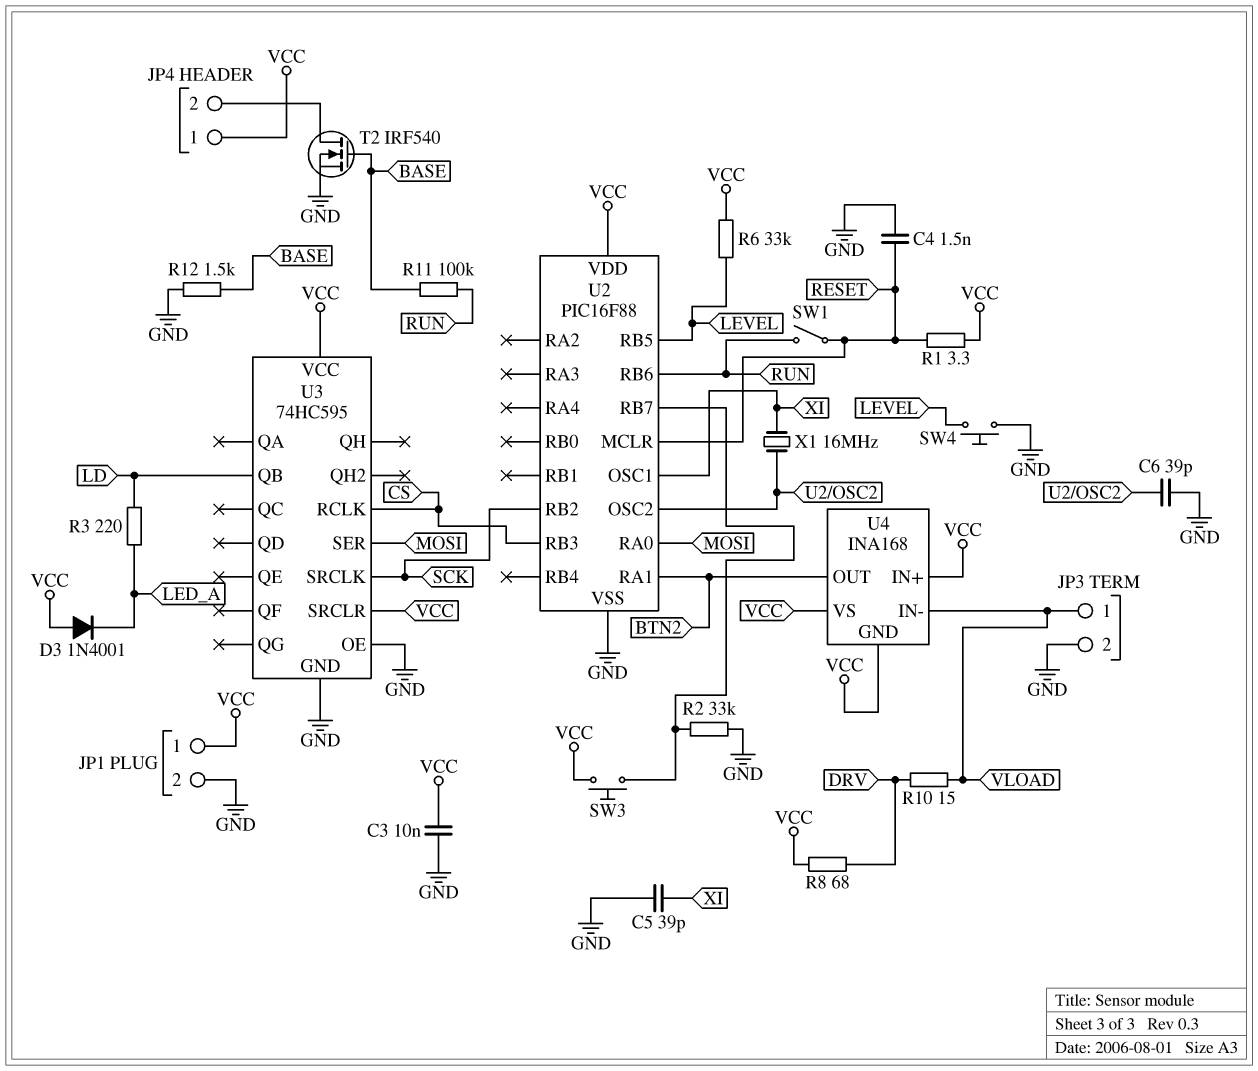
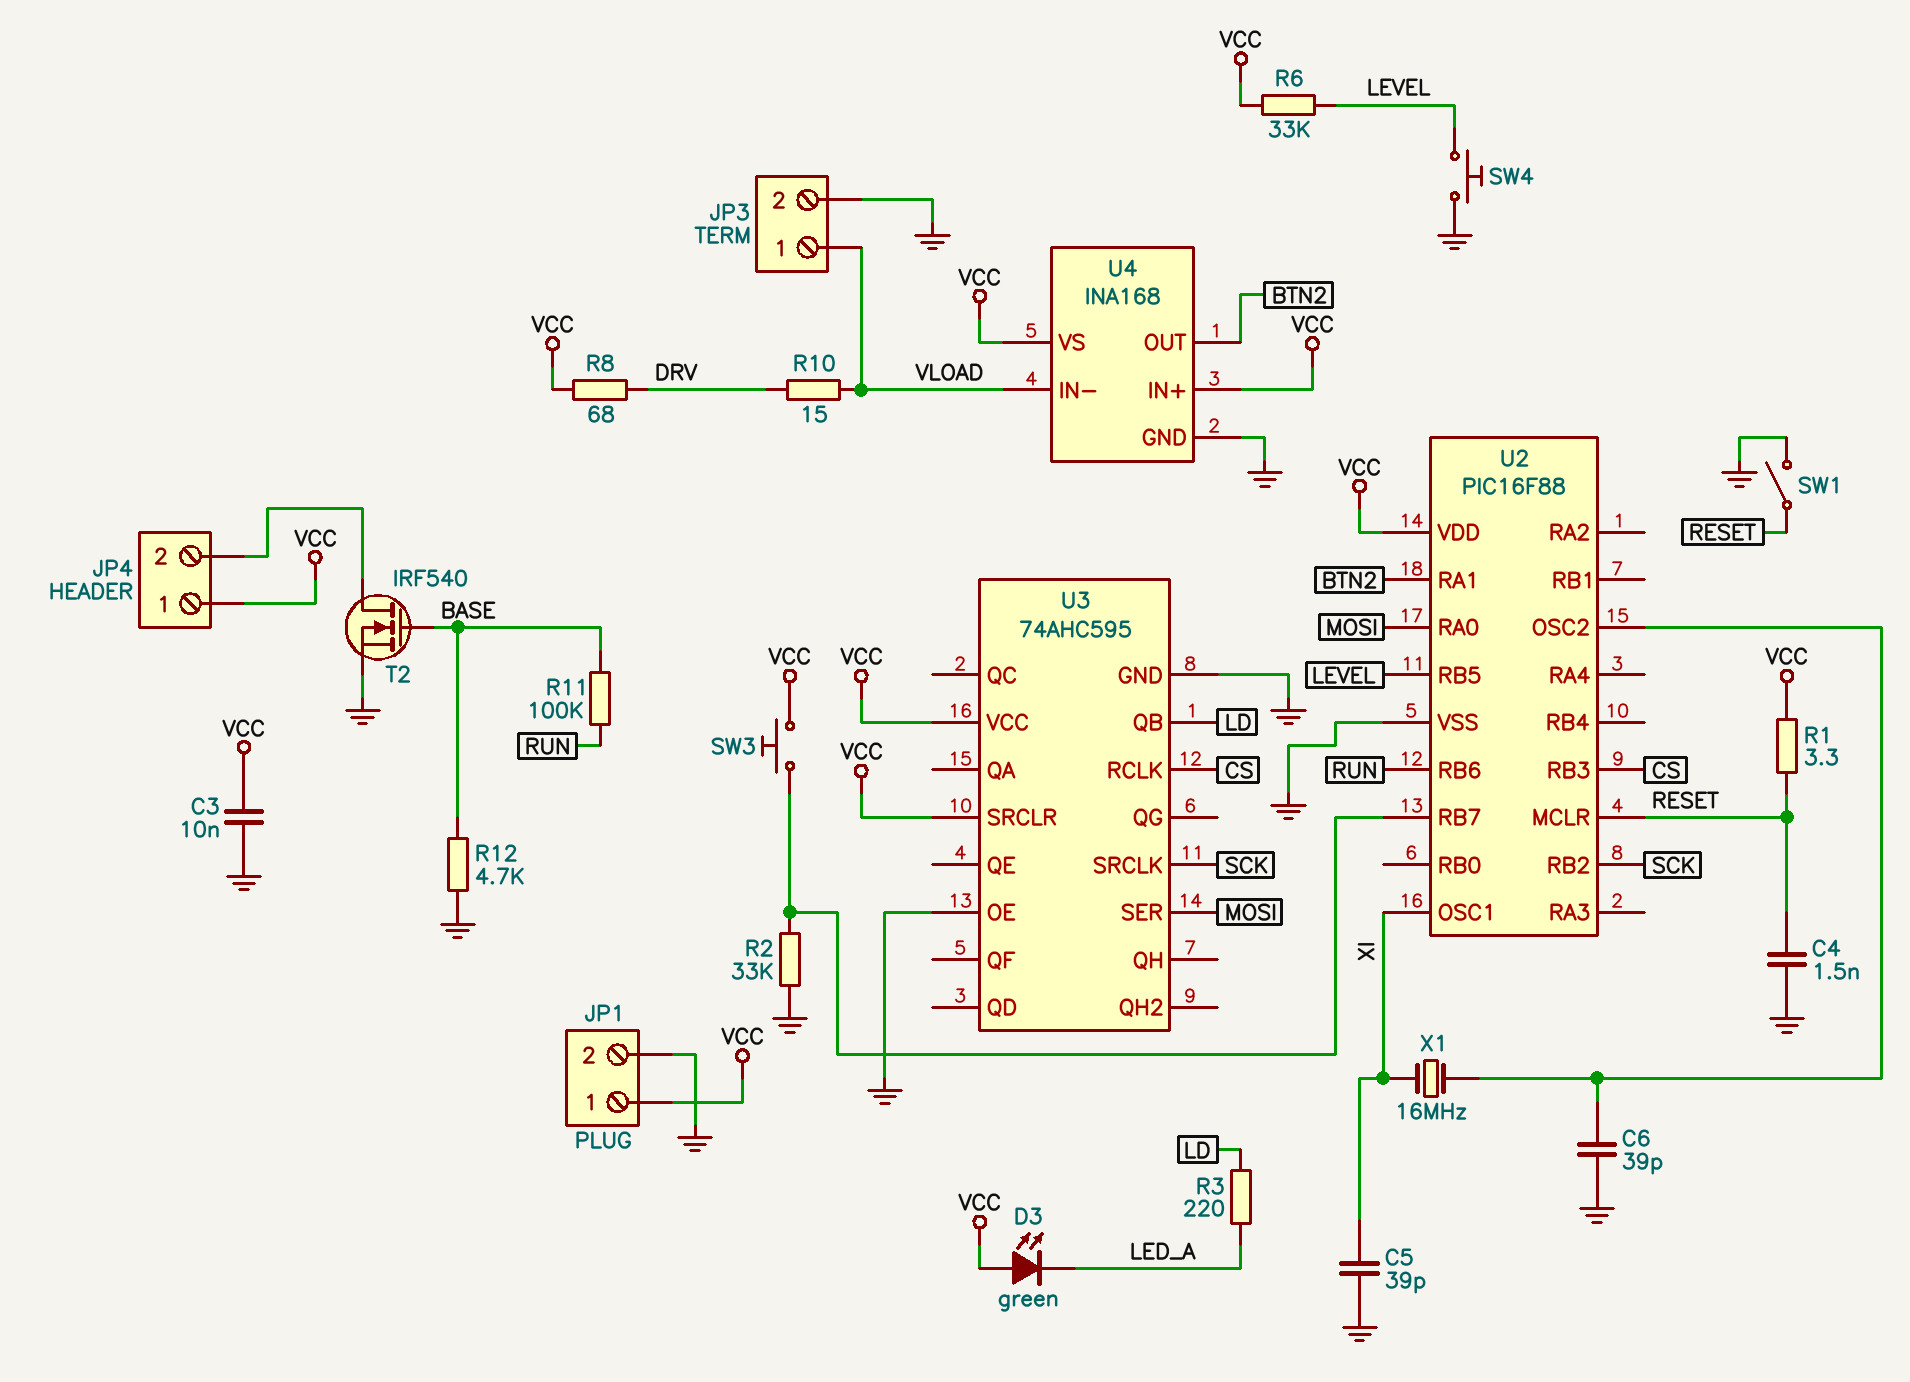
D3: diode 1N4001 (A VCC, K LED_A) -> LED green (A VCC, K LED_A)
R12: 1.5k (BASE, GND) -> 4.7k (BASE, GND)
SW1: switch (RESET, RUN) -> switch (GND, RESET)
U3: 74HC595 -> 74AHC595
U4 pin GND: VCC -> GND

